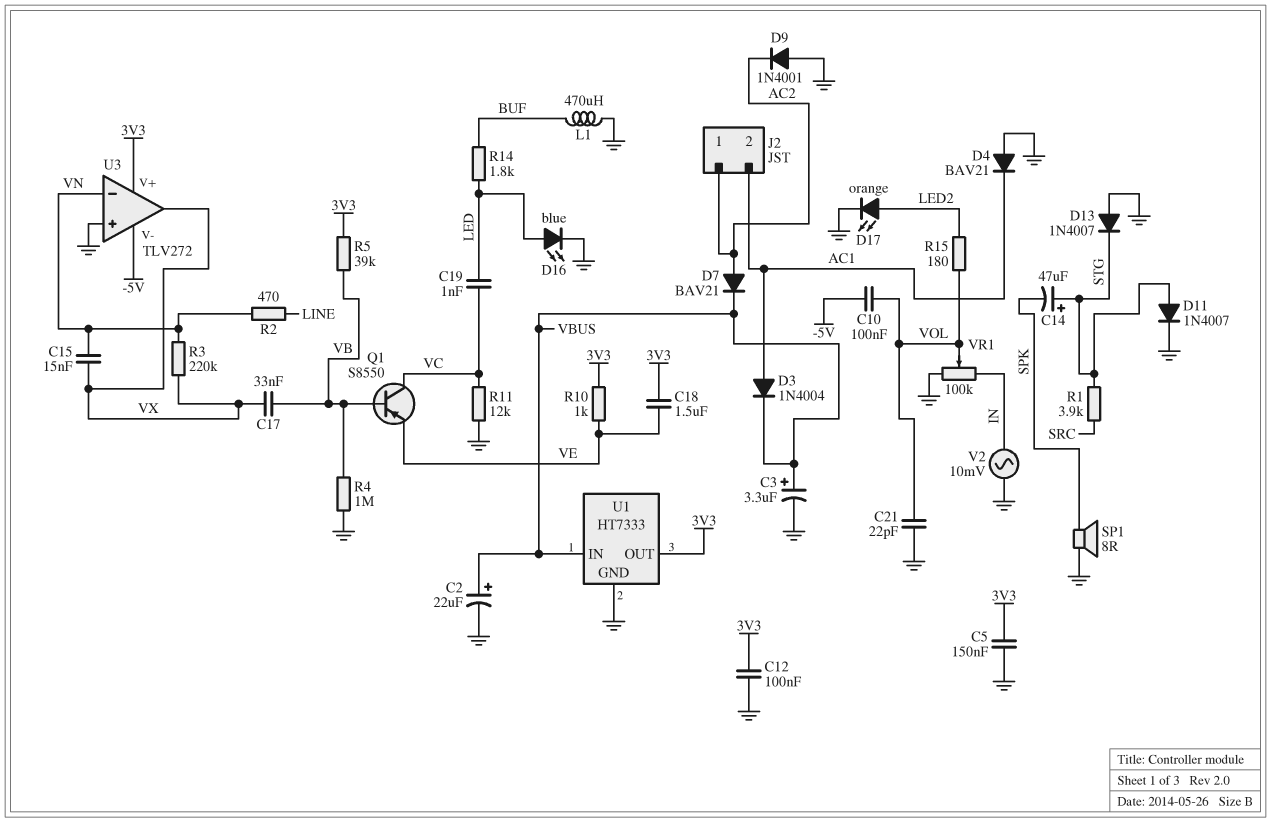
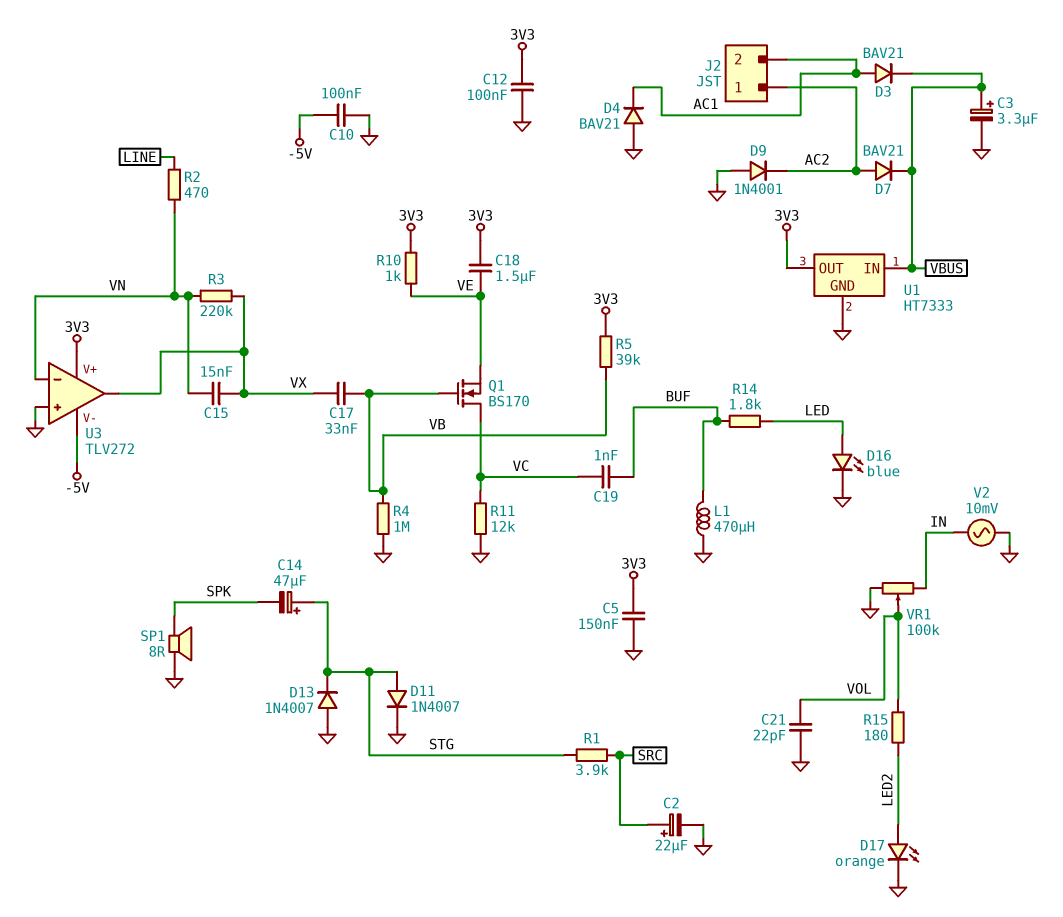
C2: 22uF (plus VBUS, minus GND) -> 22uF (plus SRC, minus GND)
C10: 100nF (-5V, VOL) -> 100nF (-5V, GND)
C19: 1nF (LED, VC) -> 1nF (BUF, VC)
D3: diode 1N4004 (A AC1, K VBUS) -> diode BAV21 (A AC1, K VBUS)
Q1: PNP S8550 (B VB, C VC, E VE) -> NMOS BS170 (G VB, D VC, S VE)

